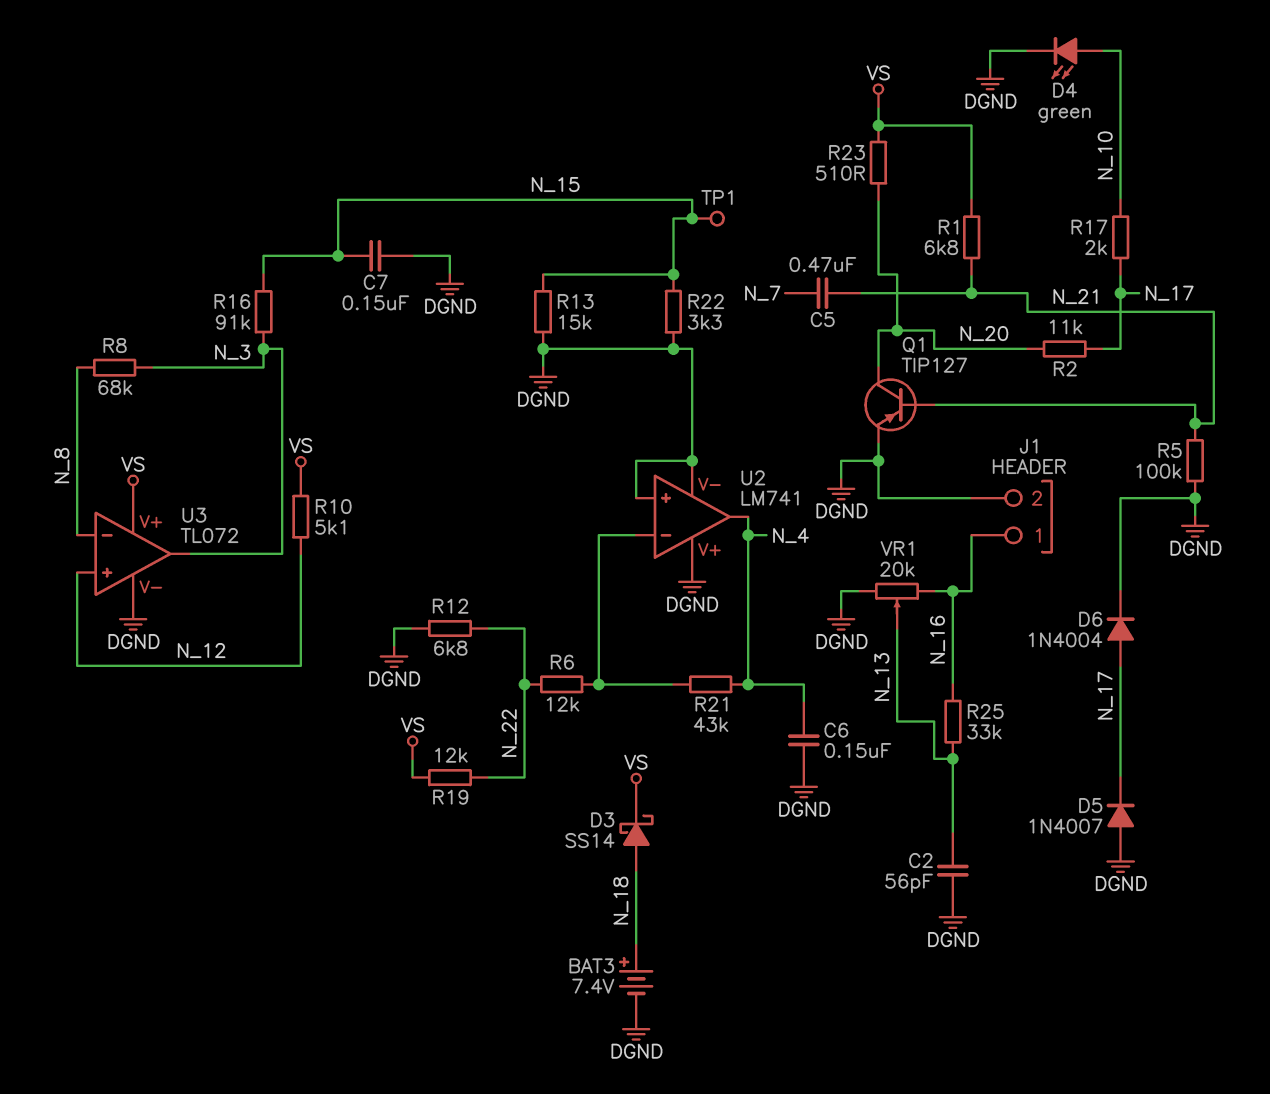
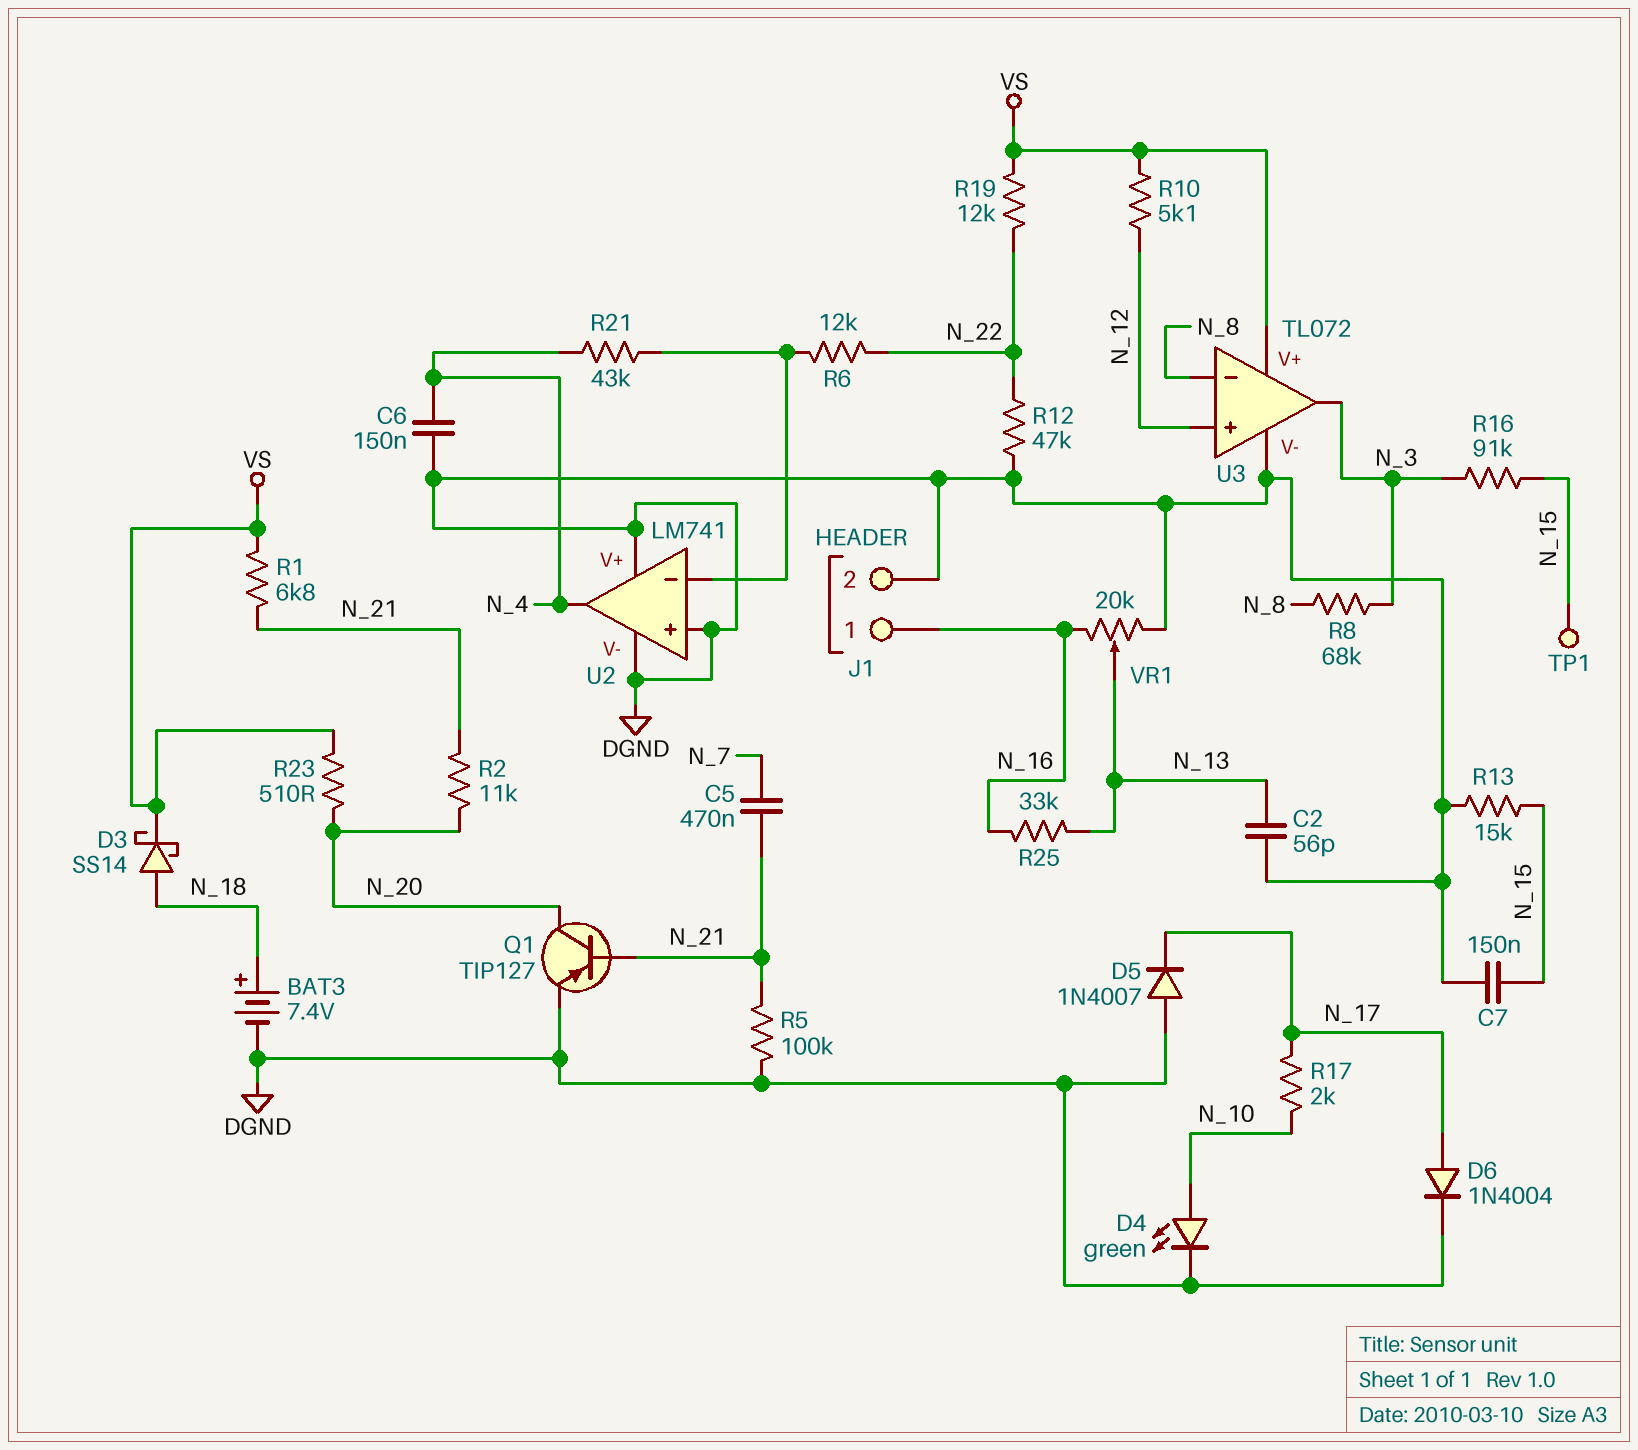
R2: 11k (N_17, N_20) -> 11k (N_20, N_21)
R12: 6.8k (DGND, N_22) -> 47k (DGND, N_22)
R22: 3.3k (DGND, N_15) -> none

